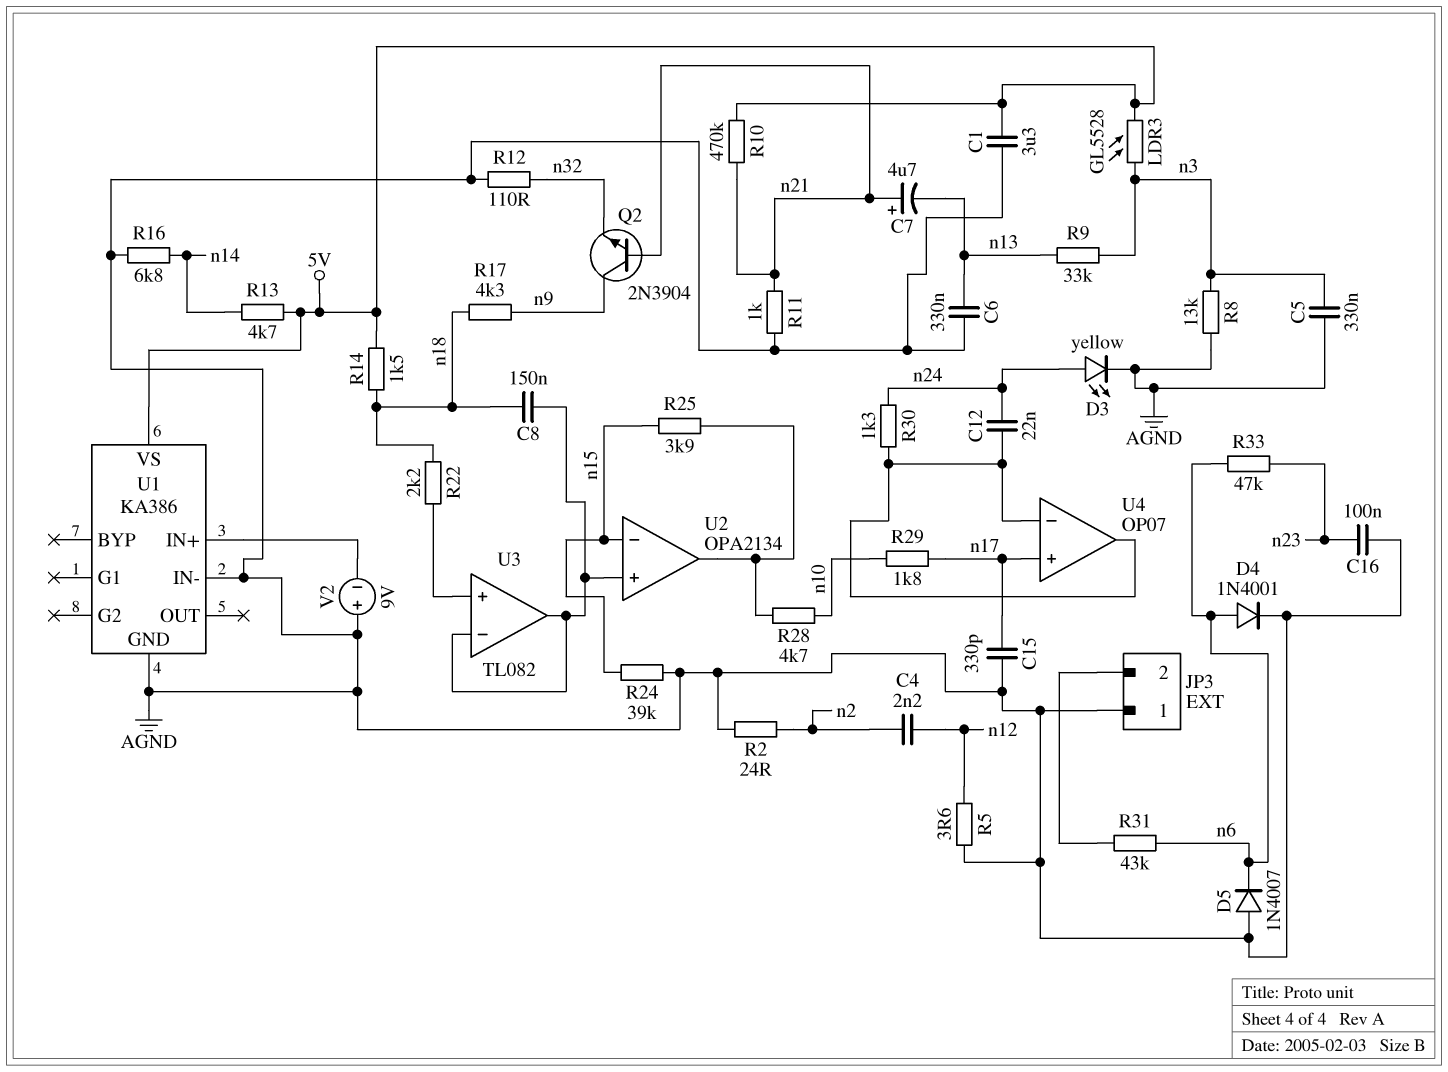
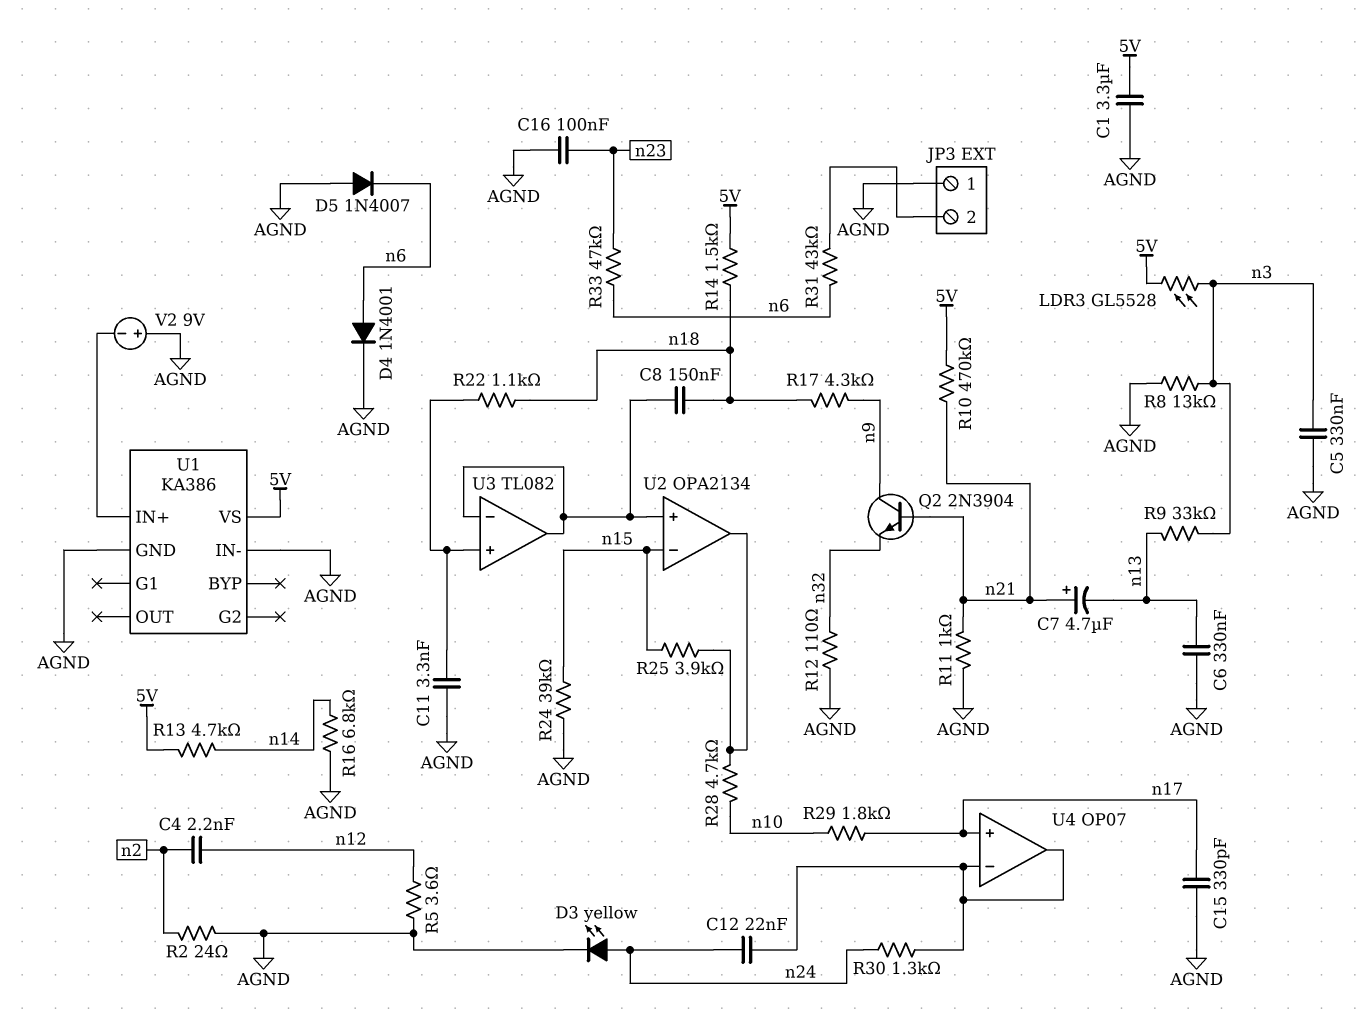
C11: none -> 3.3nF (AGND, U3/in+)
R22: 2.2k (U3/in+, n18) -> 1.1k (U3/in+, n18)

